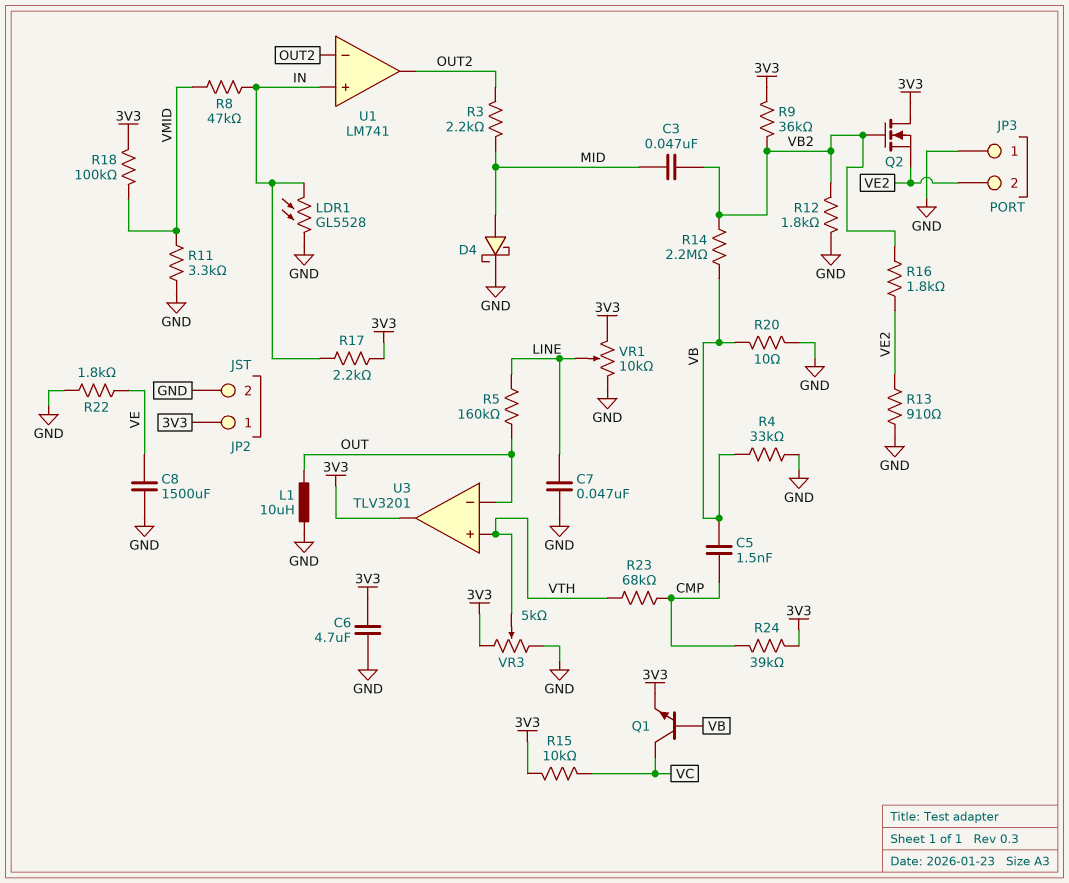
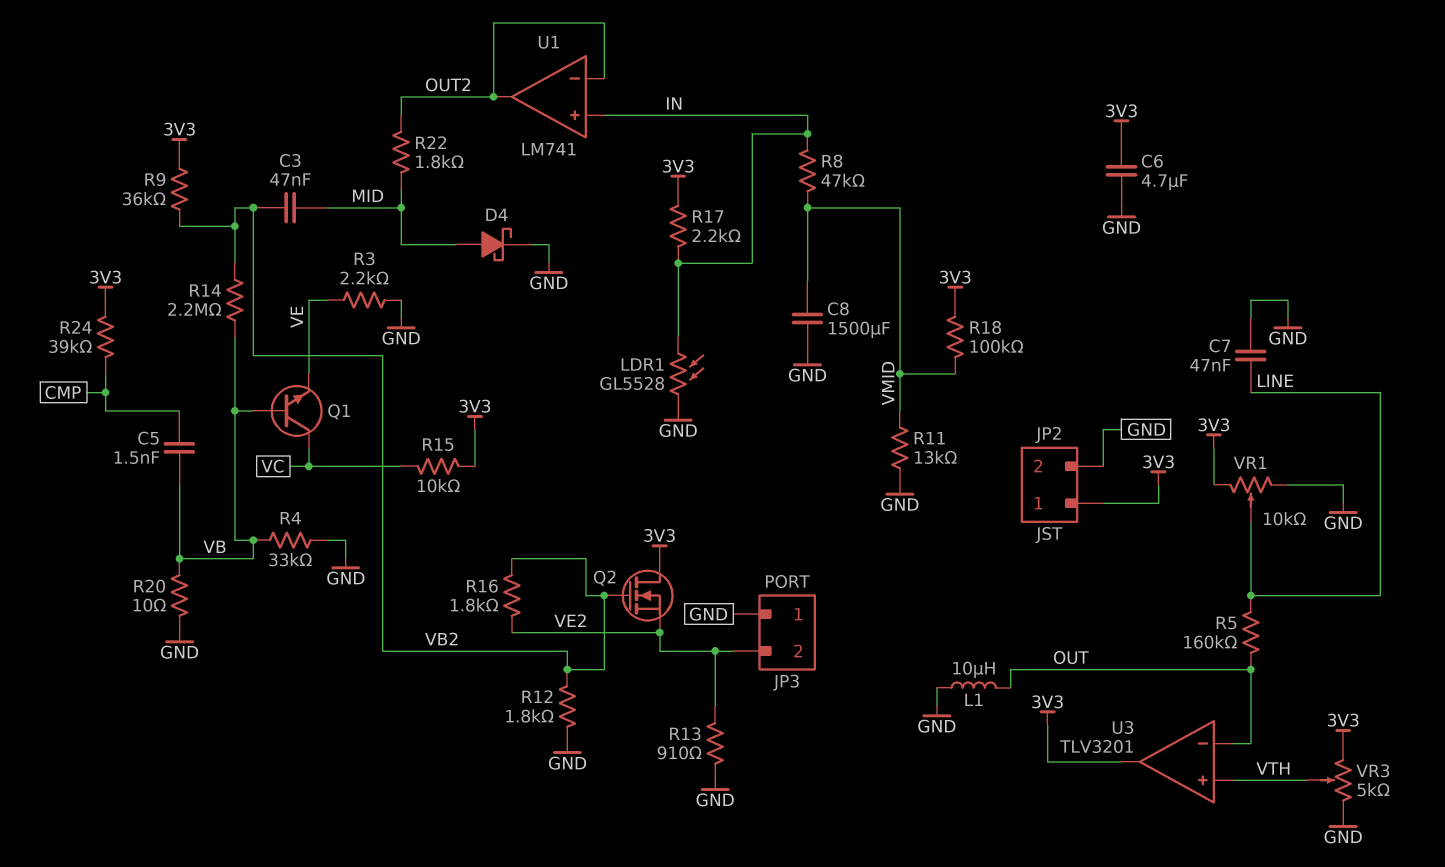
C8: 1500uF (GND, VE) -> 1500uF (GND, VMID)
Q1: NPN (B VB, C VC, E 3V3) -> NPN (B VB, C VC, E VE)
R3: 2.2k (MID, OUT2) -> 2.2k (GND, VE)
R11: 3.3k (GND, VMID) -> 13k (GND, VMID)
R22: 1.8k (GND, VE) -> 1.8k (MID, OUT2)
R23: 68k (CMP, VTH) -> none

